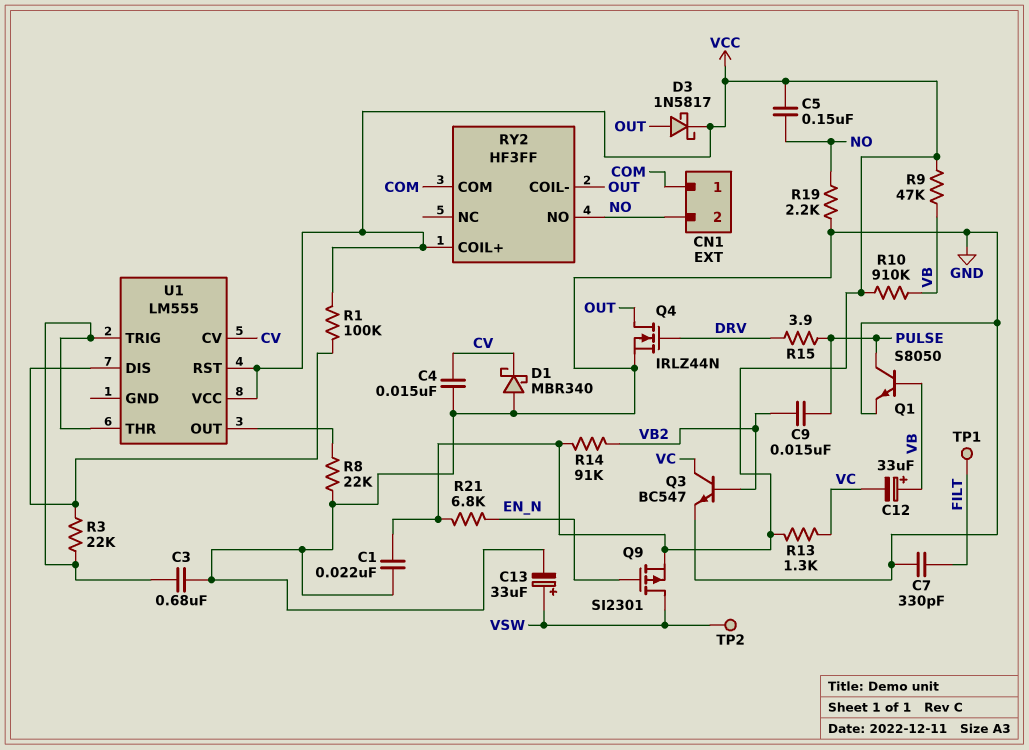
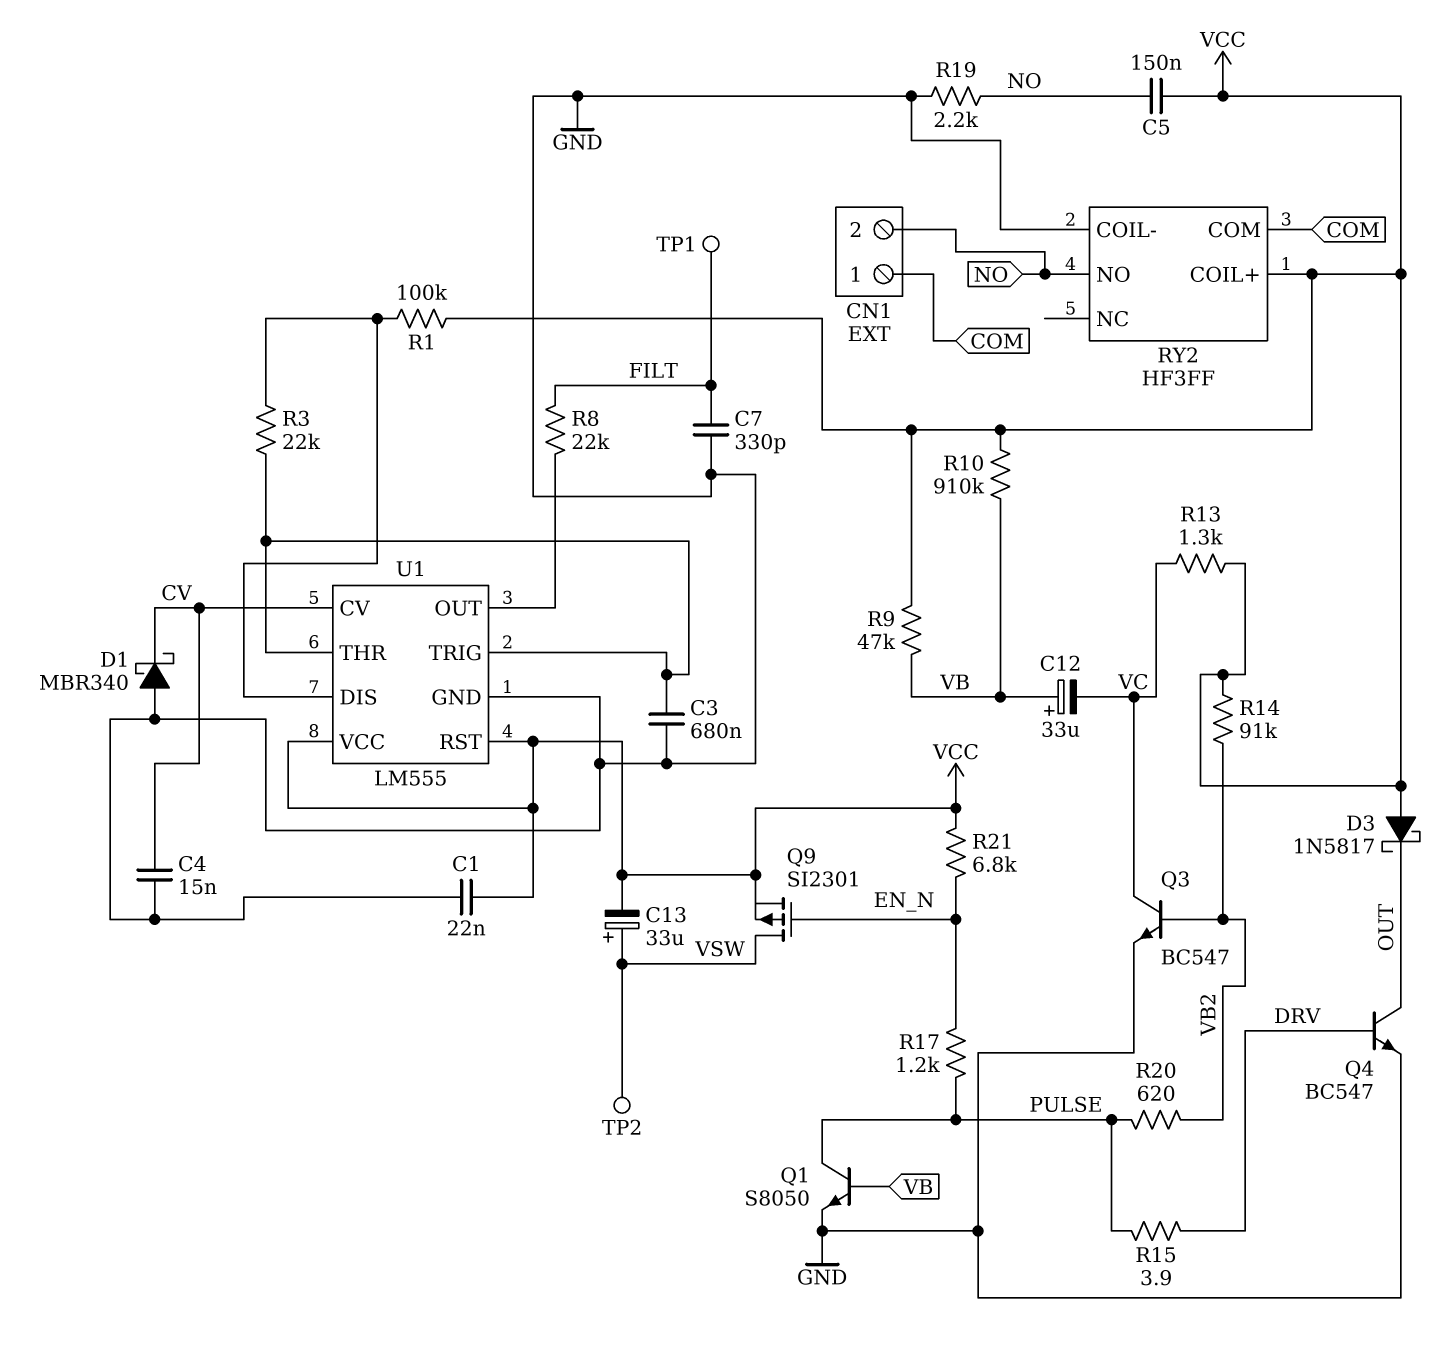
C9: 15nF (PULSE, VB2) -> none
C13: 33uF (plus VSW, minus GND) -> 33uF (plus VSW, minus VCC)
D3: schottky 1N5817 (A OUT, K VCC) -> schottky 1N5817 (A VCC, K OUT)
Q4: NMOS IRLZ44N (G DRV, D OUT, S GND) -> NPN BC547 (B DRV, C OUT, E GND)
R8: 22k (GND, U1/OUT) -> 22k (FILT, U1/OUT)
R17: none -> 1.2k (EN_N, PULSE)
R20: none -> 620 (PULSE, VB2)
RY2 pin COIL-: OUT -> GND
U1 pin GND: none -> GND

